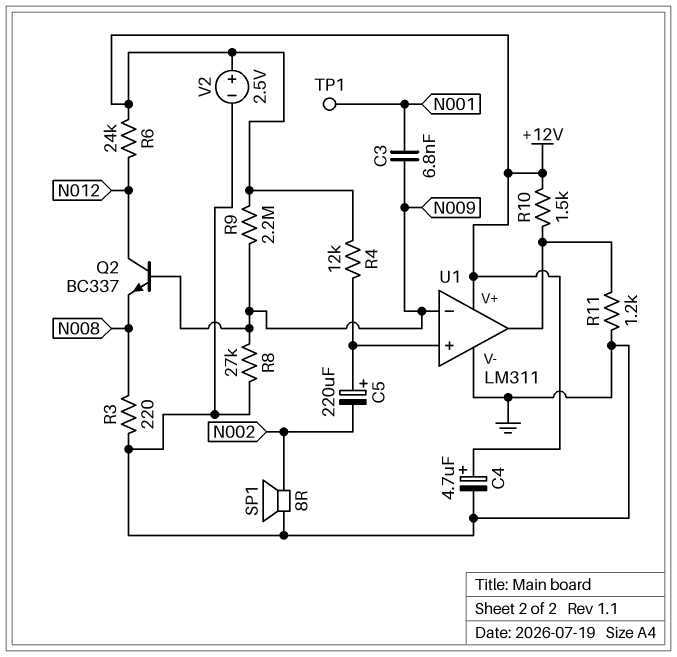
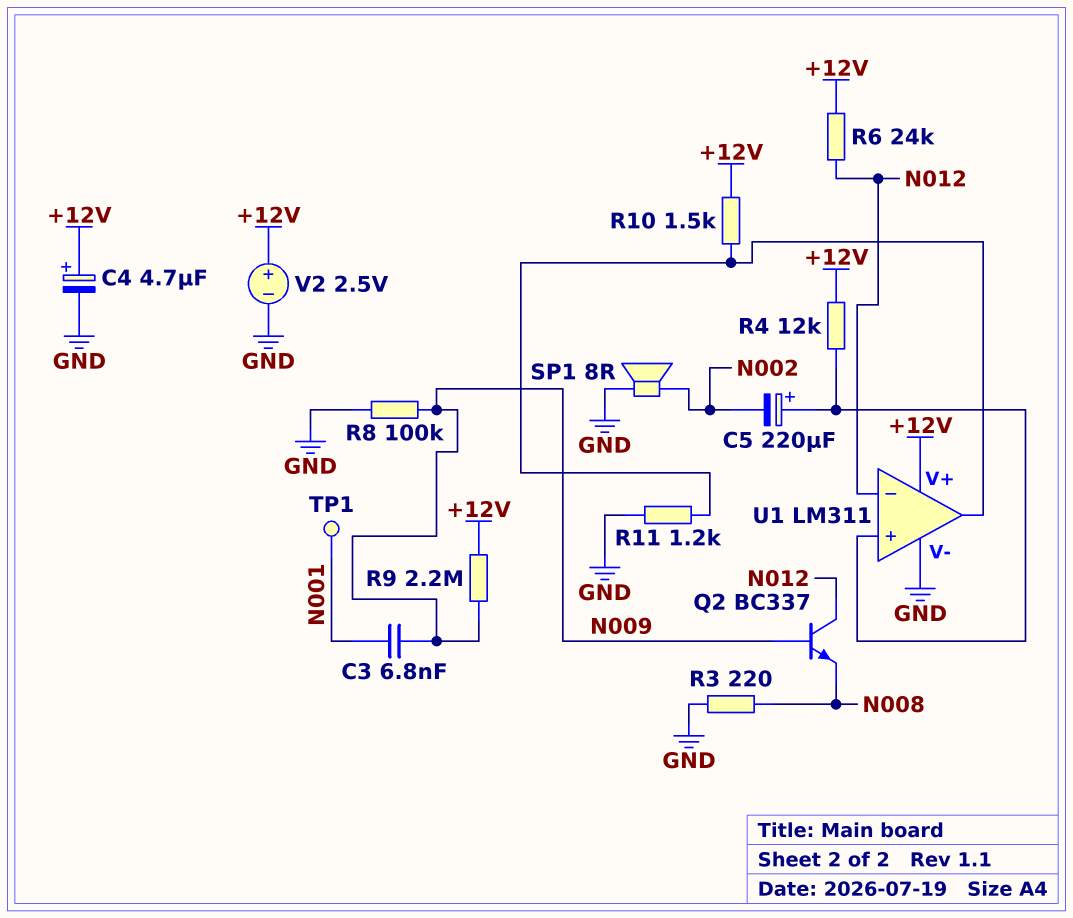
R8: 27k (GND, N009) -> 100k (GND, N009)
U1 pin in-: N009 -> N012

